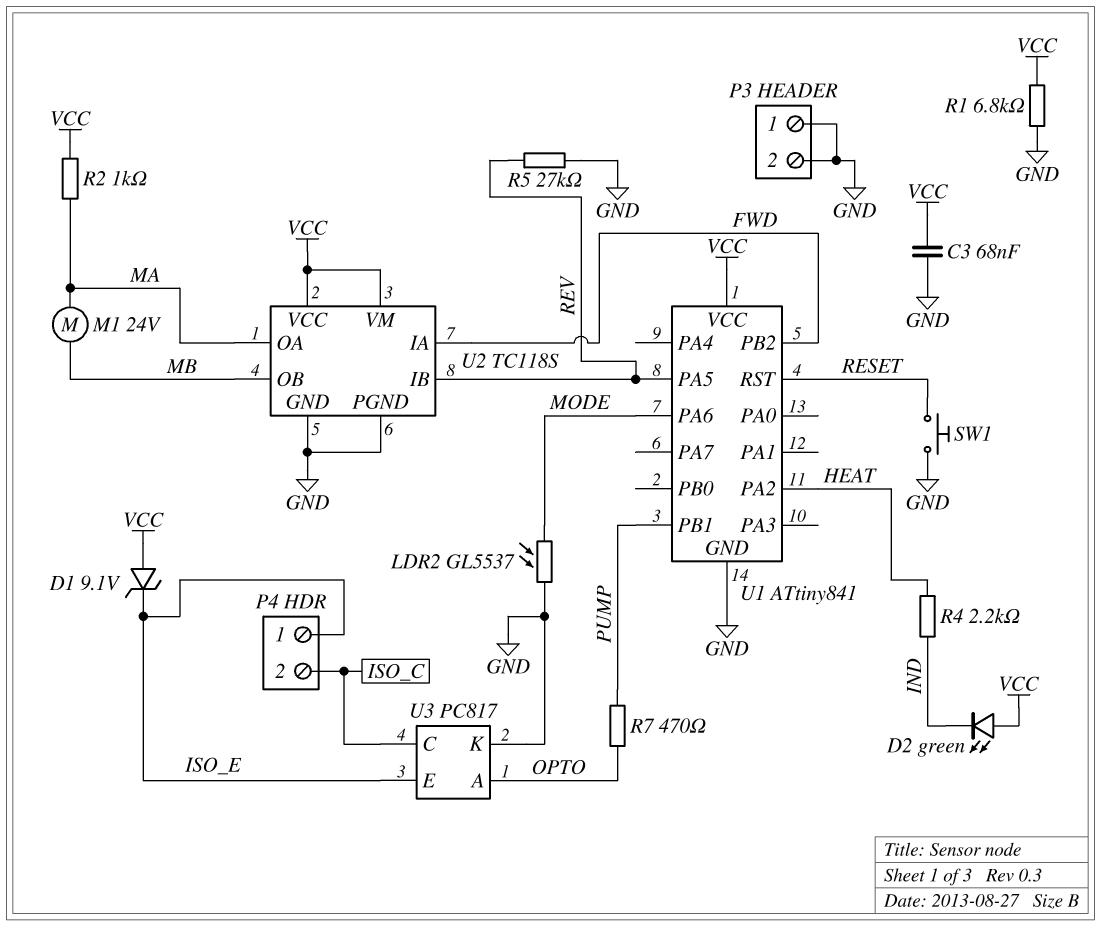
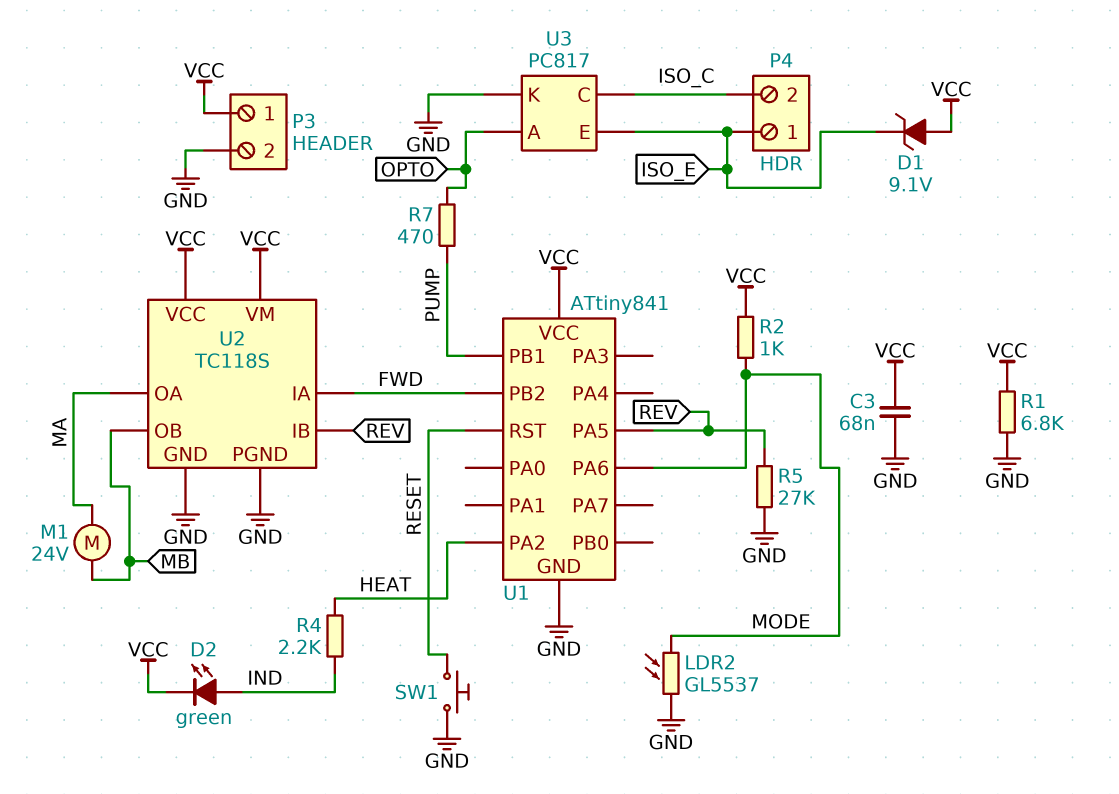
D2: LED green (A VCC, K IND) -> LED green (A IND, K VCC)
P3 pin 1: GND -> VCC
R2: 1k (MA, VCC) -> 1k (MODE, VCC)

